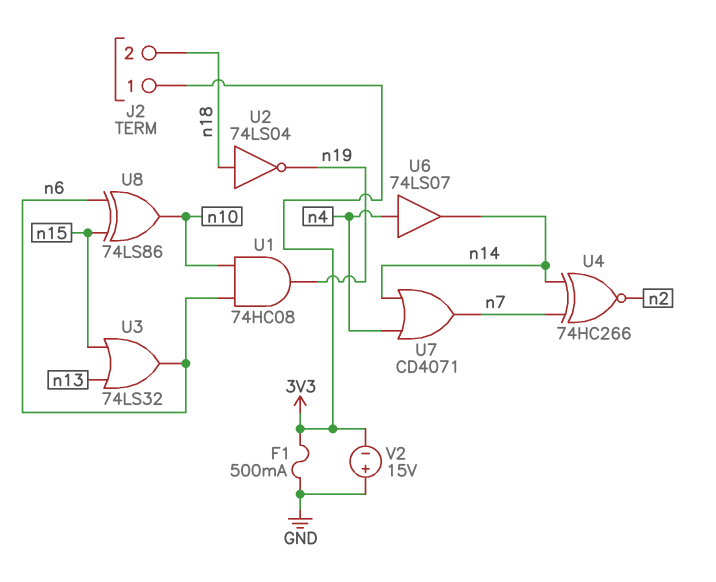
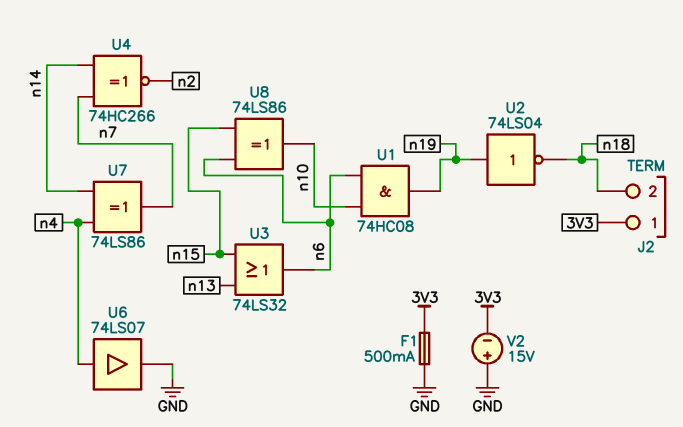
U2: NOT 74LS04 (in n18, out n19) -> NOT 74LS04 (in n19, out n18)
U6: buffer 74LS07 (in n4, out n14) -> buffer 74LS07 (in n4, out GND)
U7: OR CD4071 (in n4, in n14, out n7) -> XOR 74LS86 (in n4, in n14, out n7)

